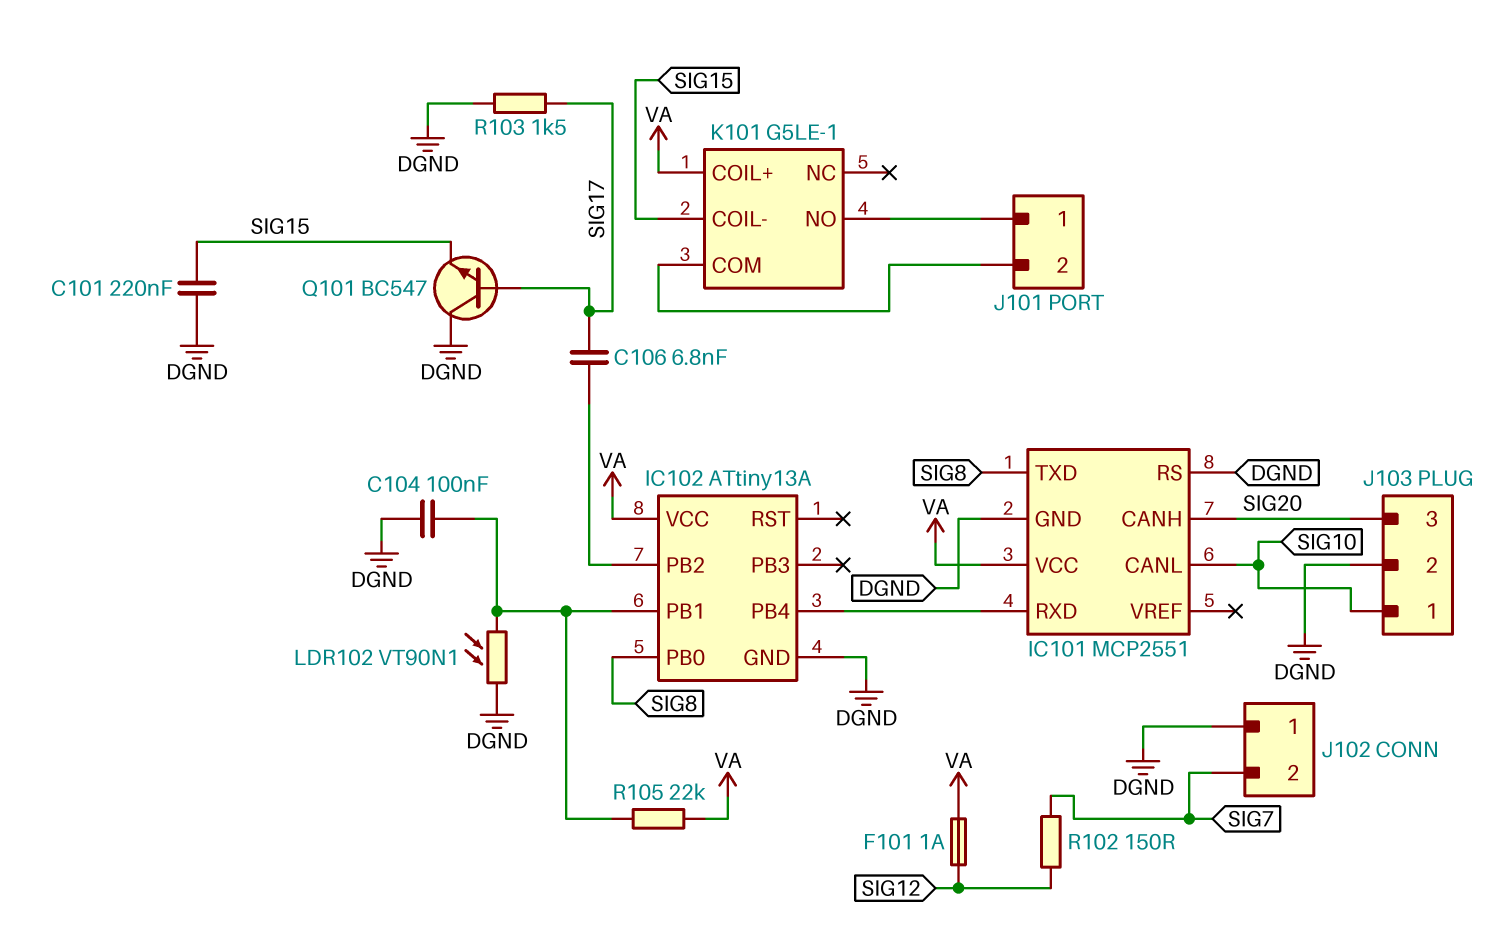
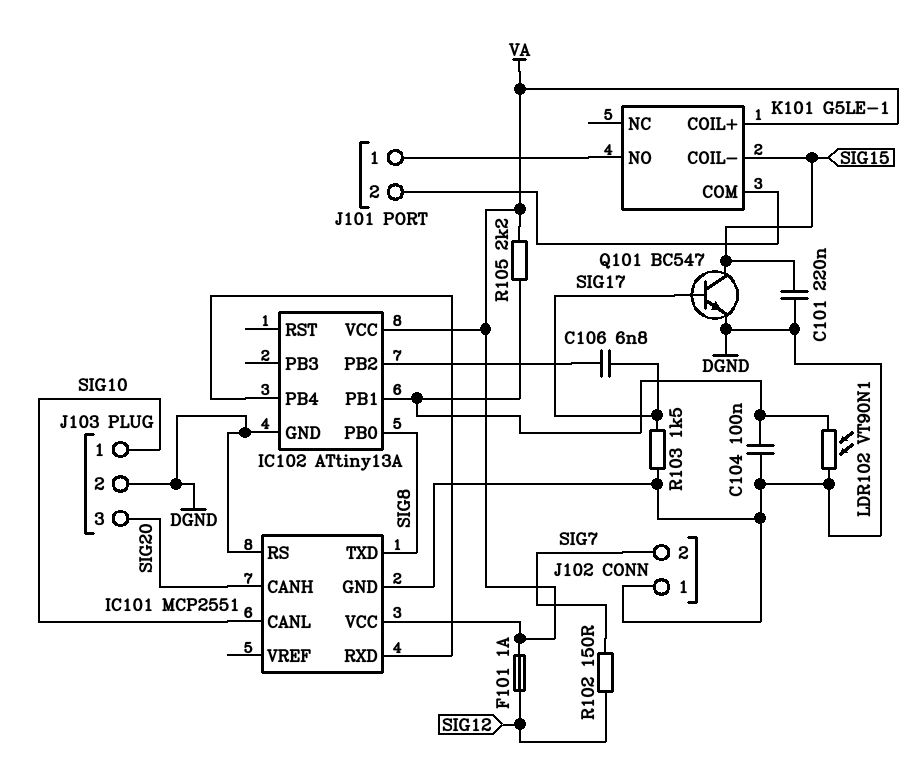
Q101: NPN BC547 (B SIG17, C DGND, E SIG15) -> NPN BC547 (B SIG17, C SIG15, E DGND)
R105: 22k (IC102/PB1, VA) -> 2.2k (IC102/PB1, VA)

